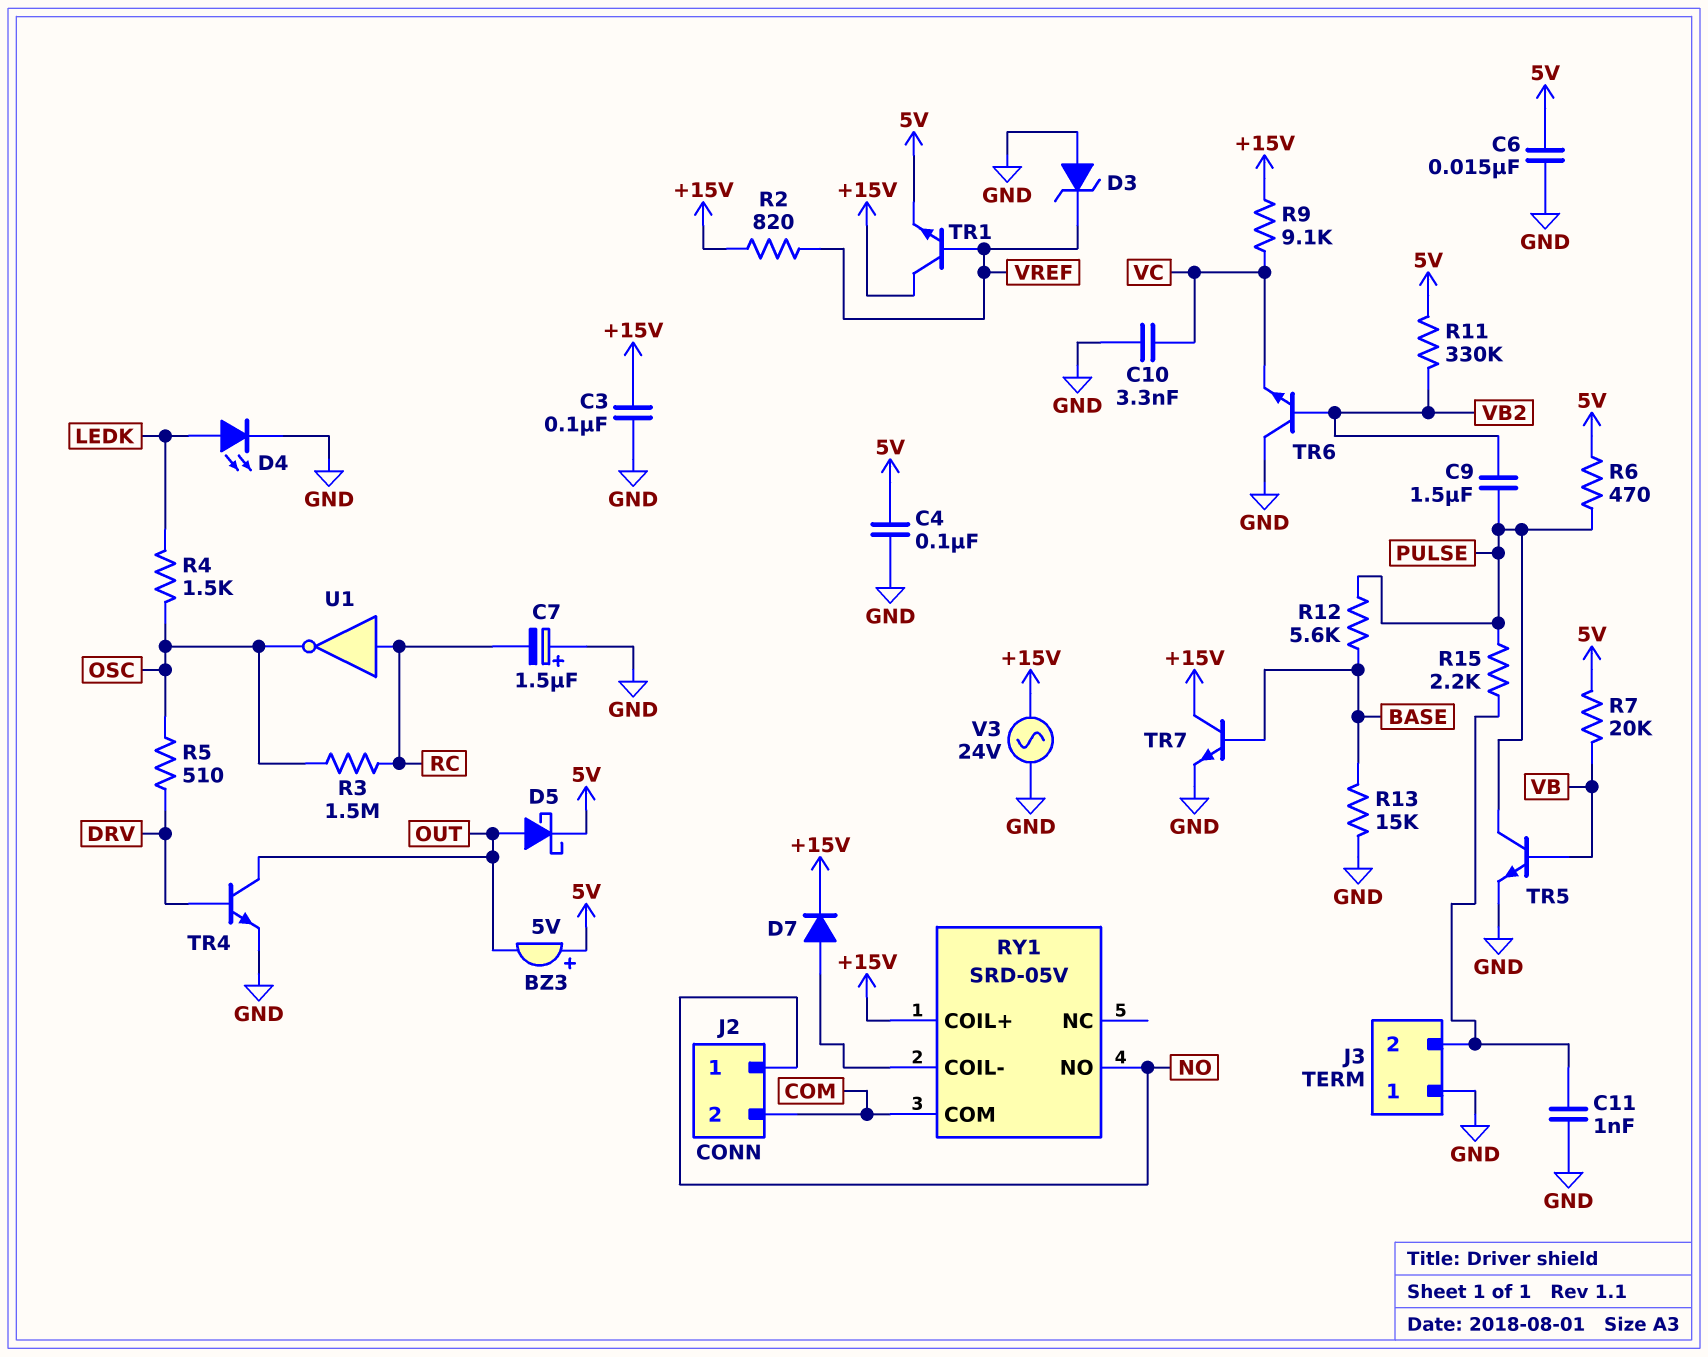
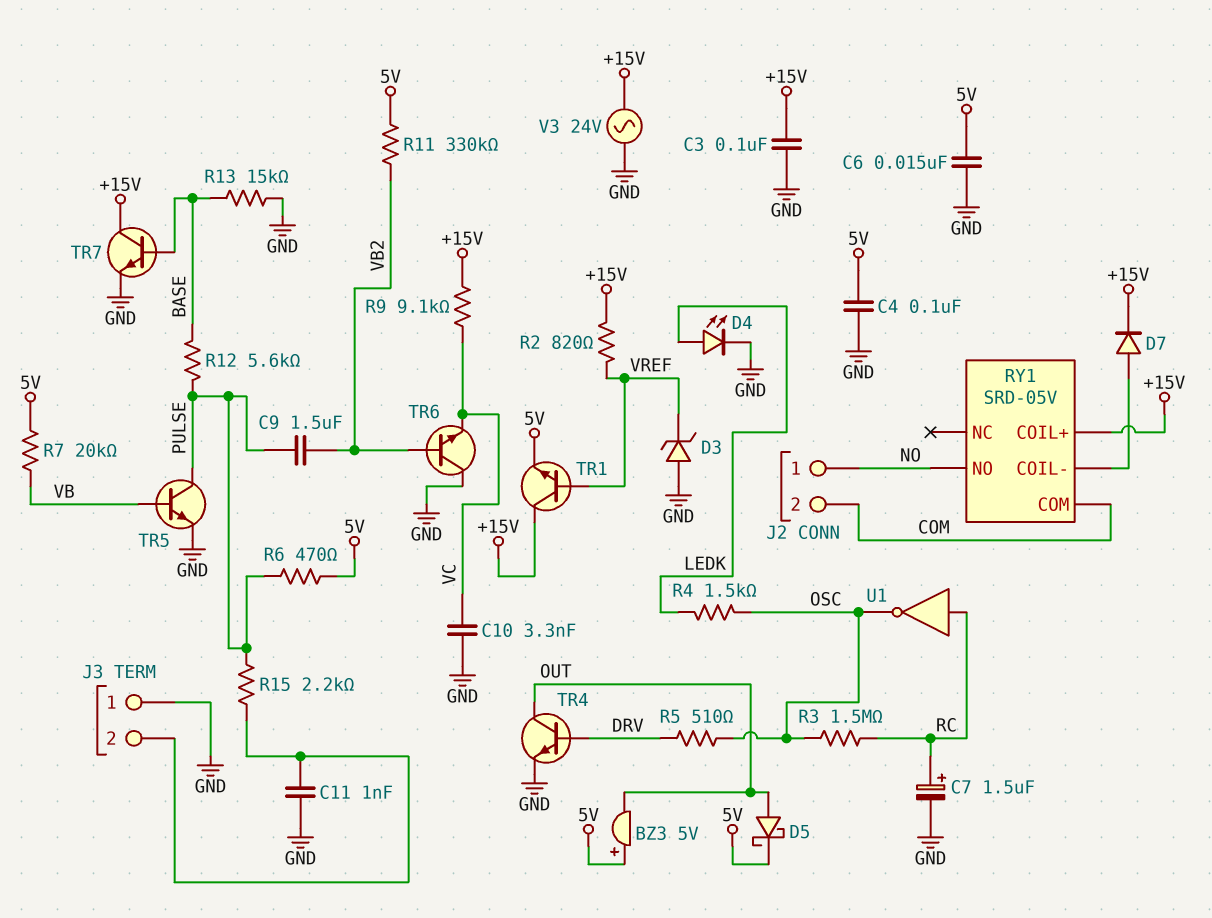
C7: 1.5uF (plus GND, minus RC) -> 1.5uF (plus RC, minus GND)

